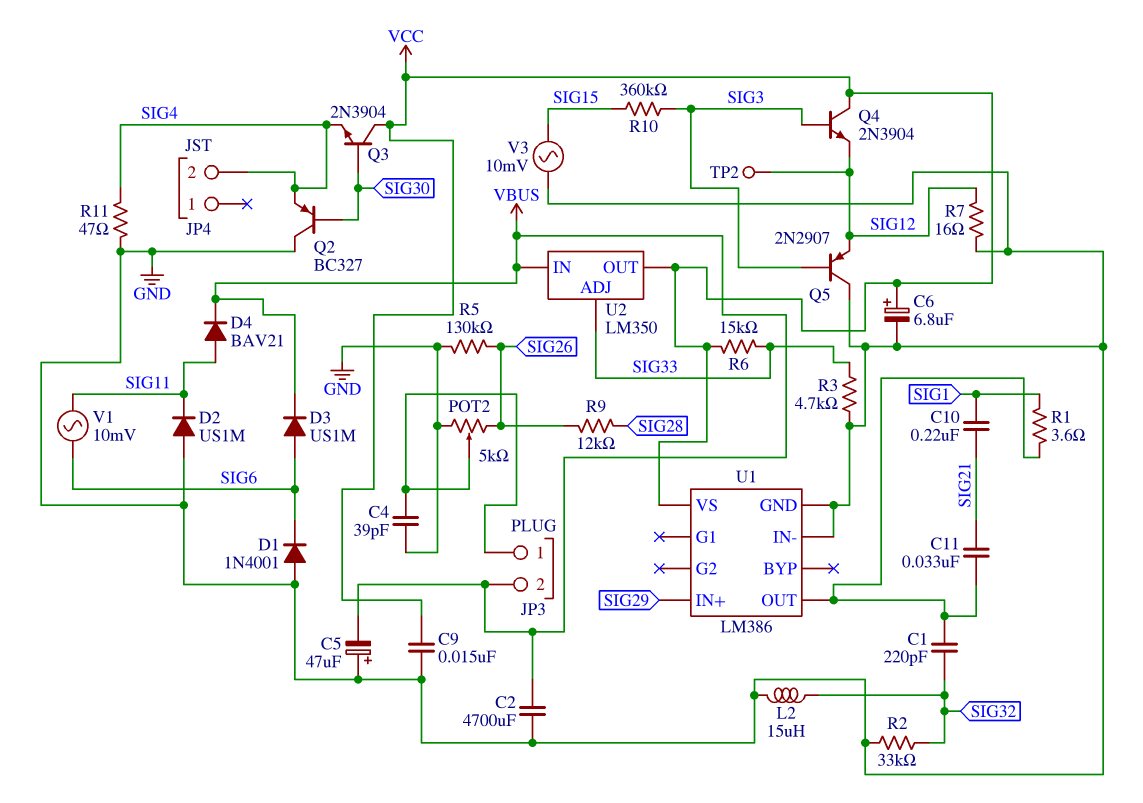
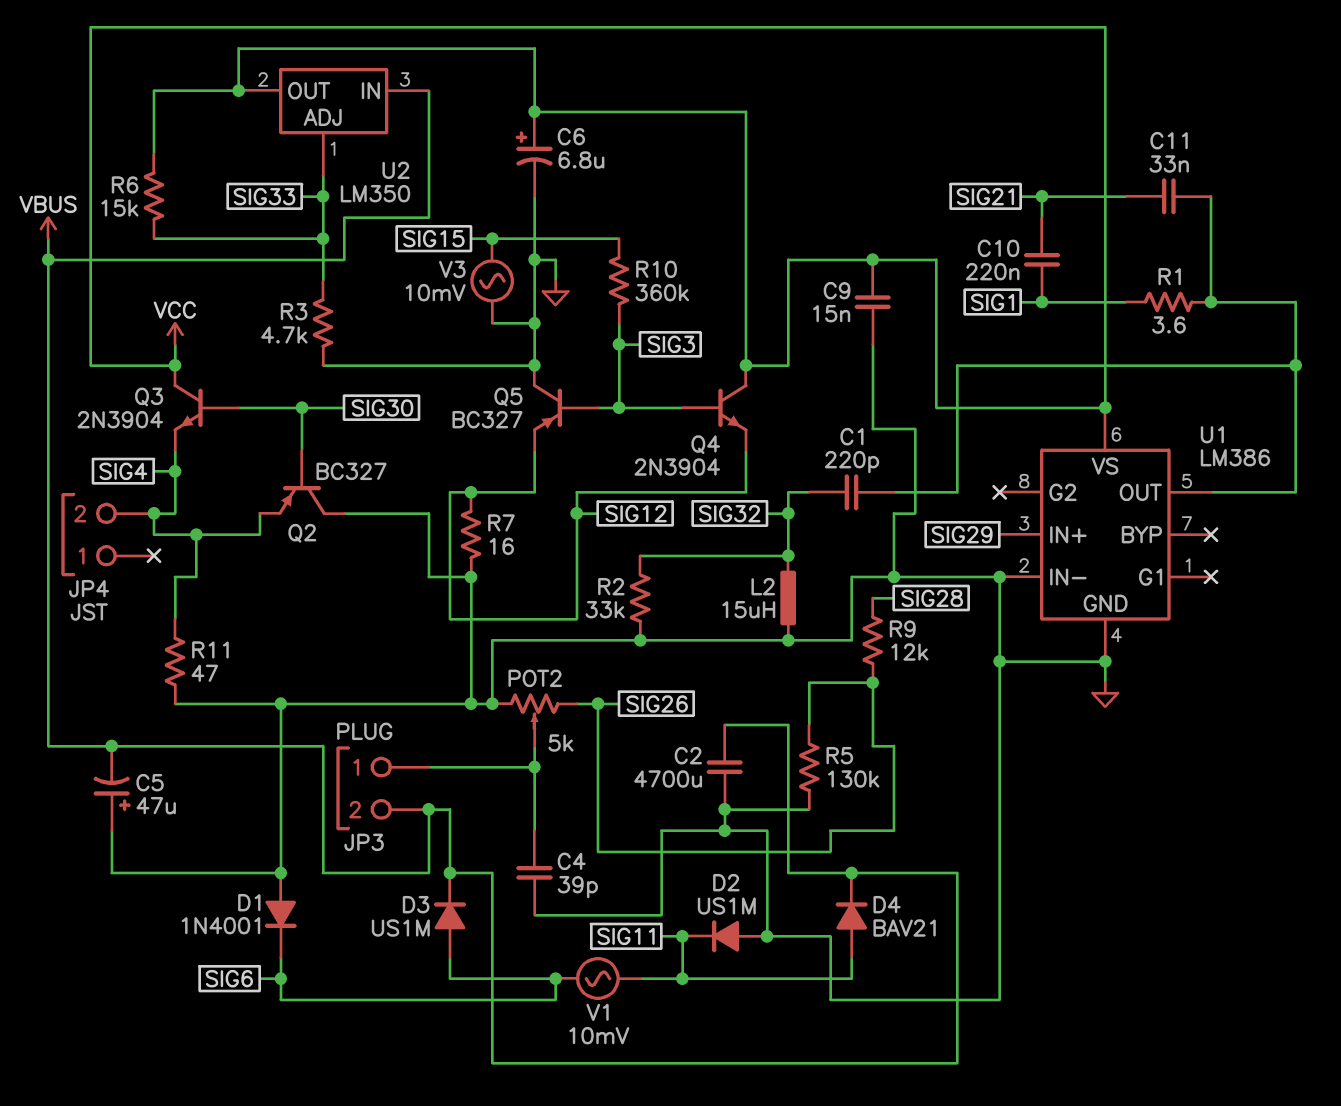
Q5: PNP 2N2907 (B SIG3, C GND, E SIG12) -> PNP BC327 (B SIG3, C GND, E SIG12)
TP2: test point (SIG12) -> none

